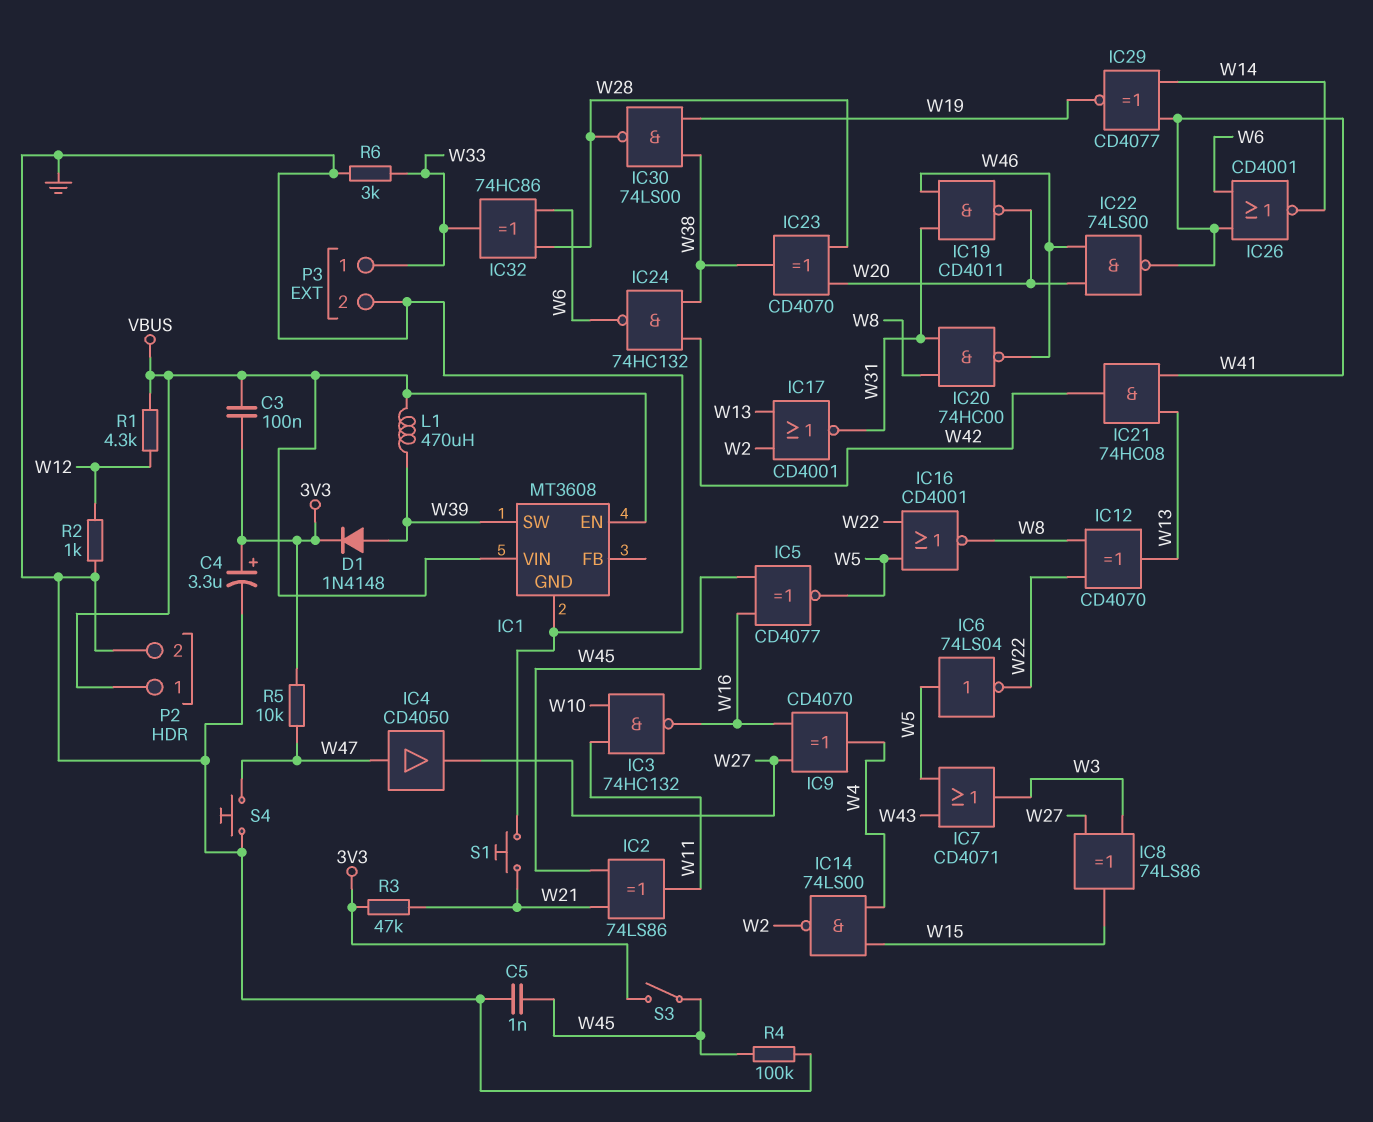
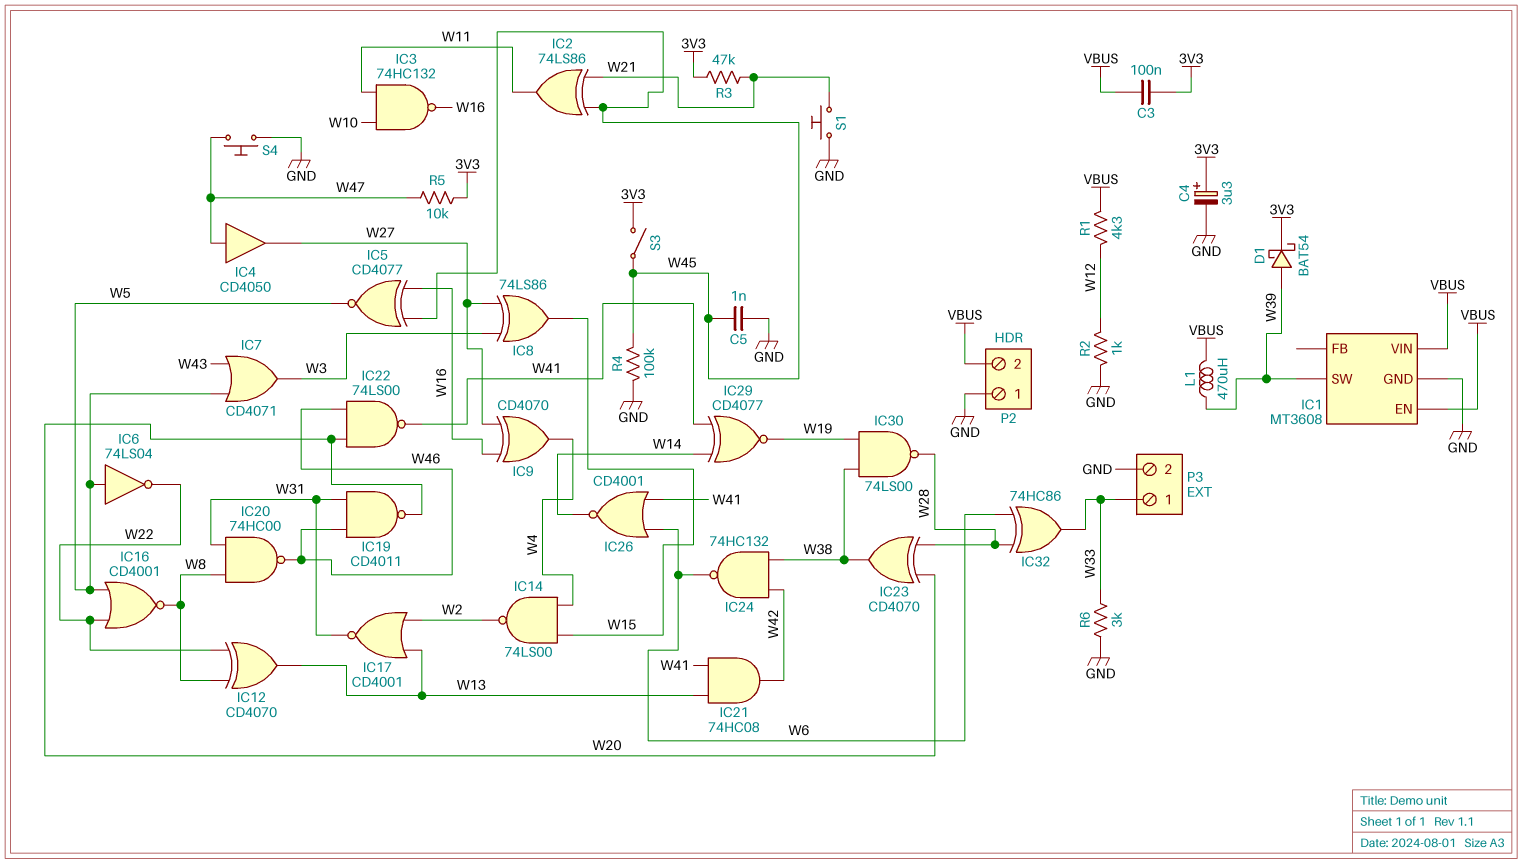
D1: diode 1N4148 (A W39, K 3V3) -> schottky BAT54 (A W39, K 3V3)
P2 pin 1: VBUS -> GND
P2 pin 2: GND -> VBUS

